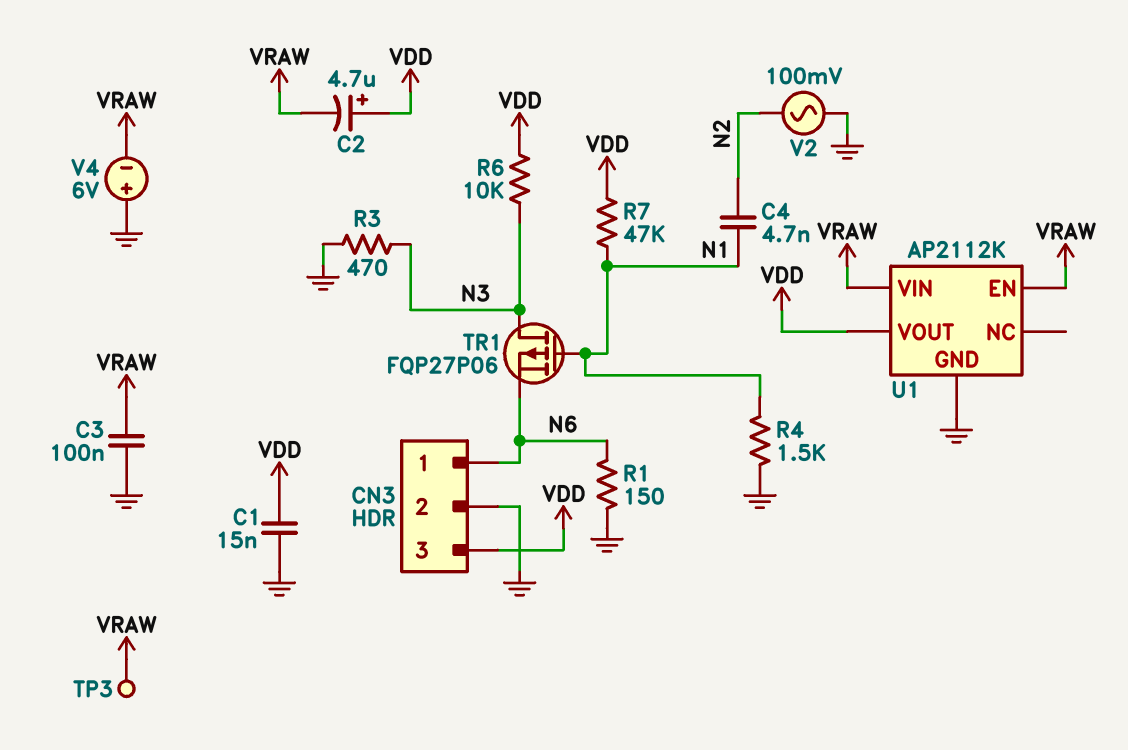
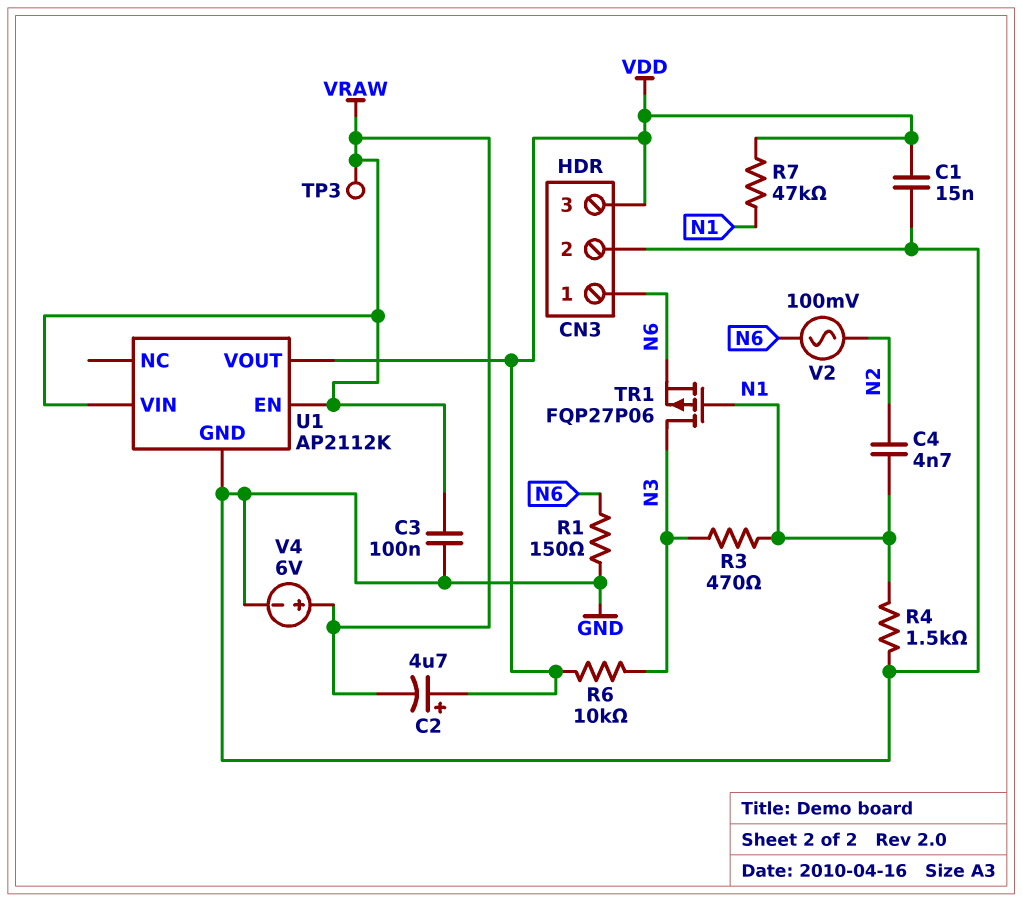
R3: 470 (GND, N3) -> 470 (N1, N3)
V2: AC 100mV (GND, N2) -> AC 100mV (N2, N6)
V4: 6V (plus GND, minus VRAW) -> 6V (plus VRAW, minus GND)

